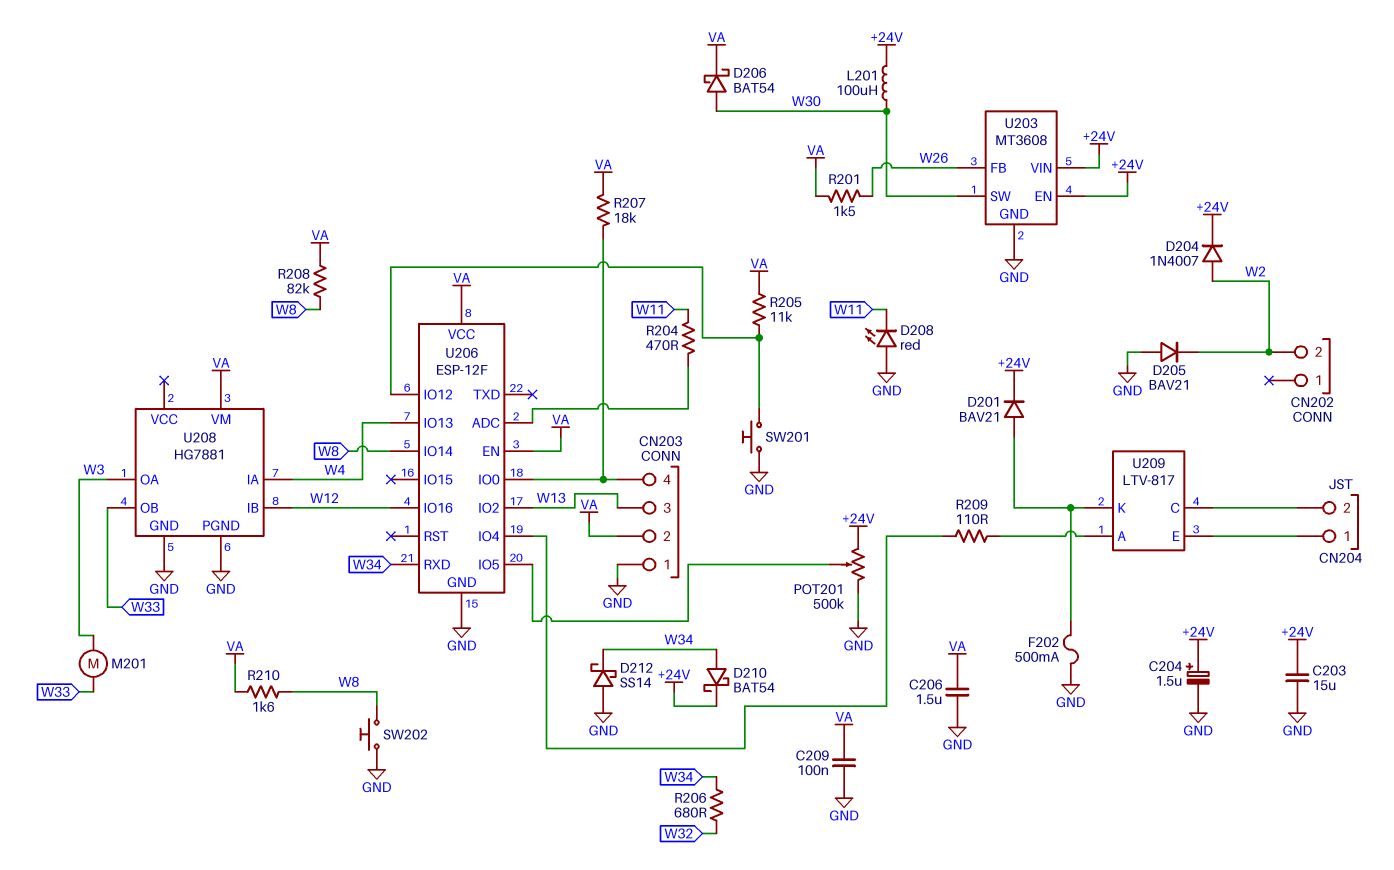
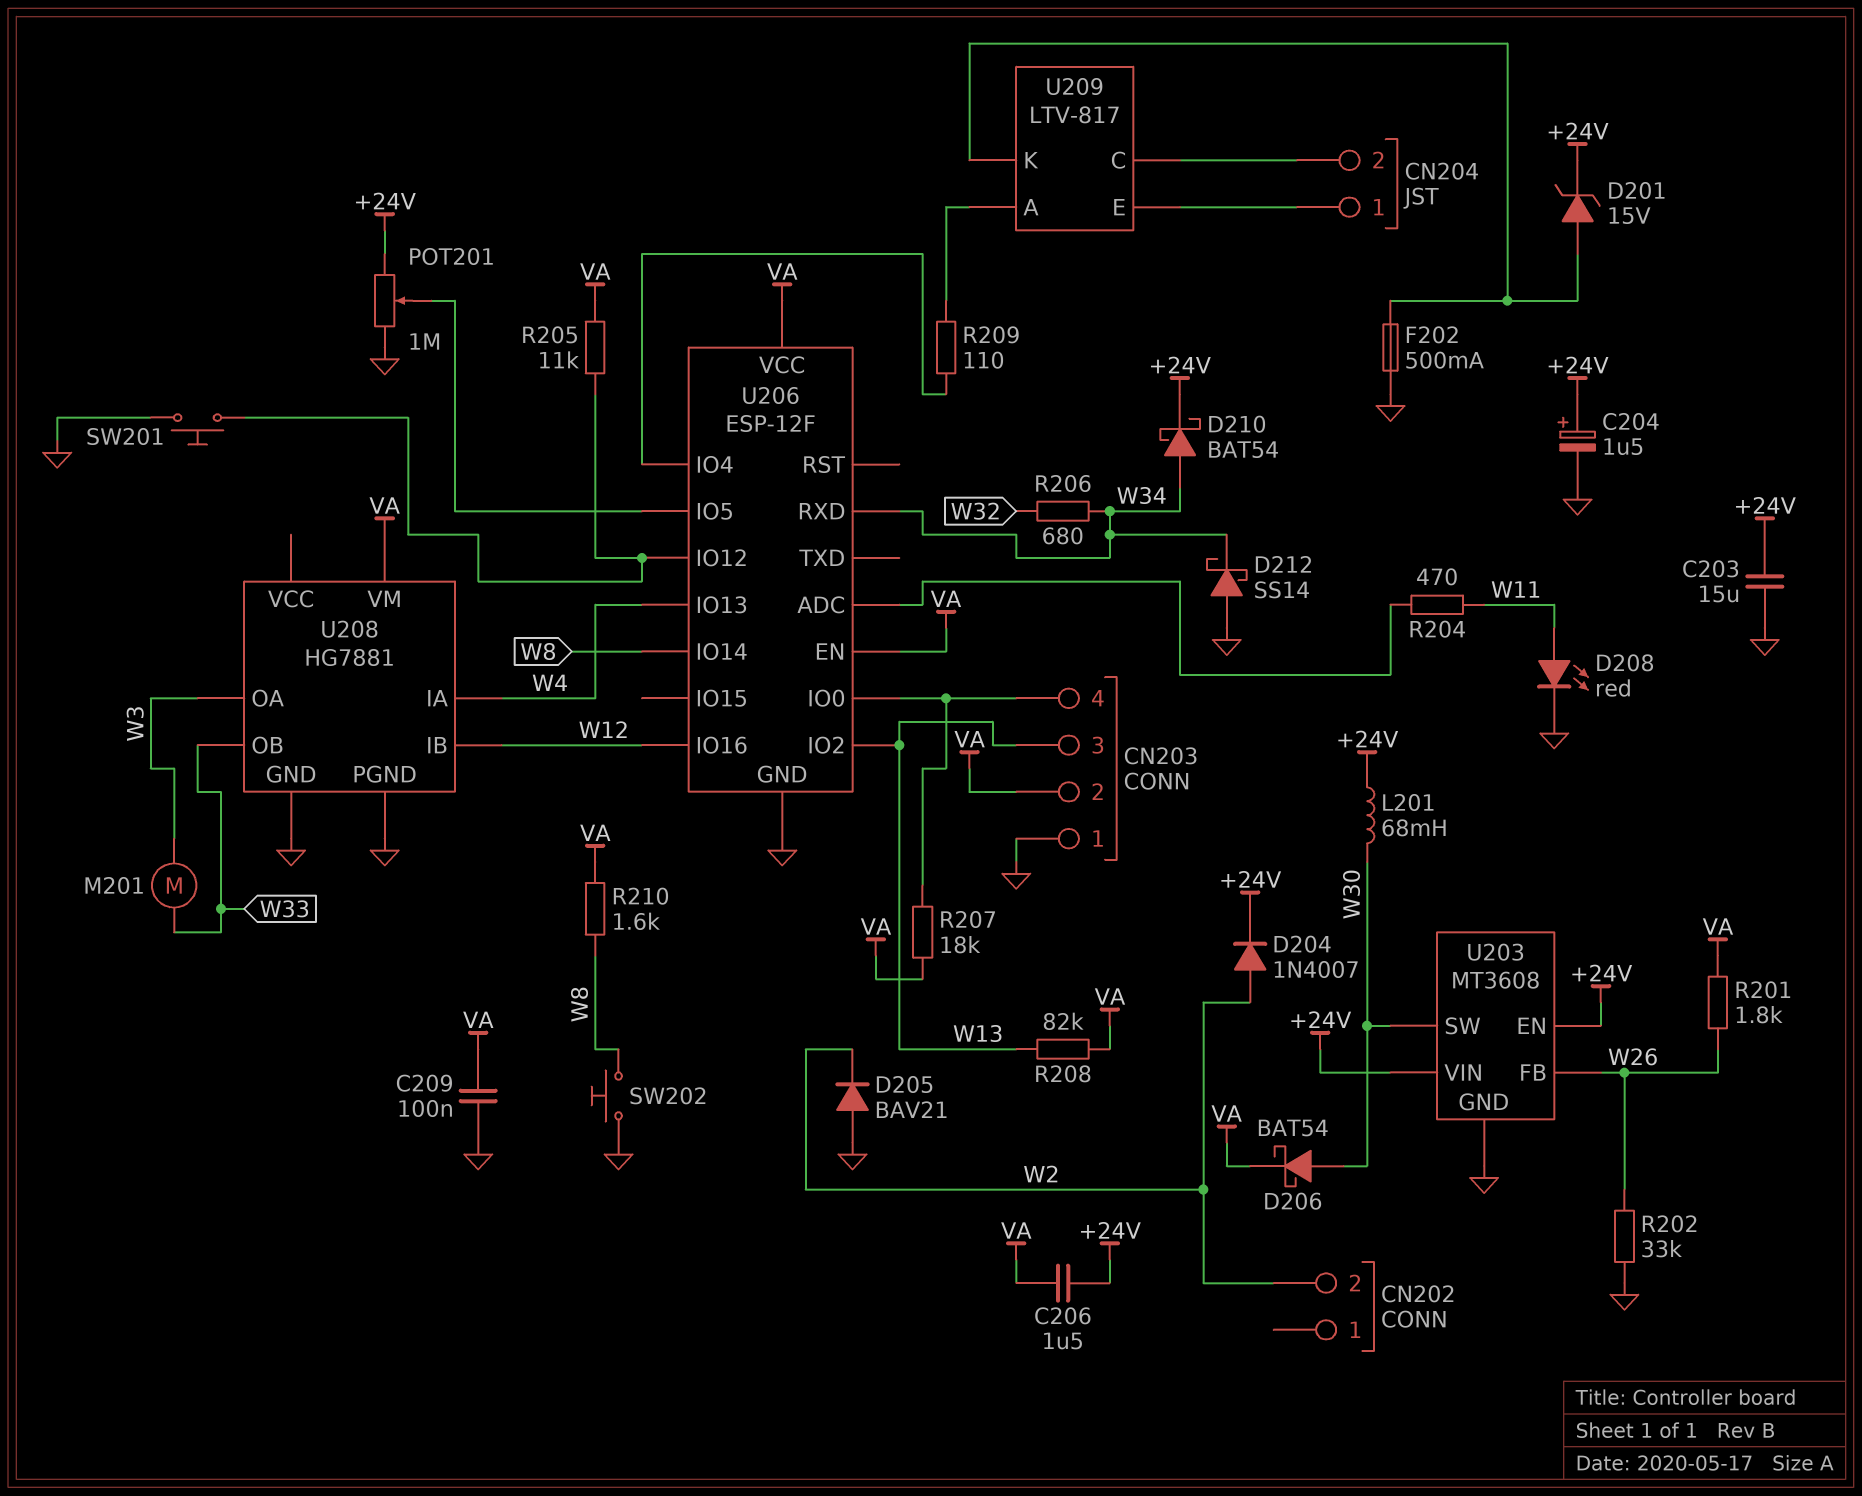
C206: 1.5uF (GND, VA) -> 1.5uF (+24V, VA)
D201: diode BAV21 (A U209/K, K +24V) -> zener 15V (A U209/K, K +24V)
D208: LED red (A GND, K W11) -> LED red (A W11, K GND)
L201: 100uH (+24V, W30) -> 68mH (+24V, W30)
POT201: 500k (+24V, GND, wiper U206/IO5) -> 1M (+24V, GND, wiper U206/IO5)
R201: 1.5k (VA, W26) -> 1.8k (VA, W26)
R202: none -> 33k (GND, W26)
R208: 82k (VA, W8) -> 82k (VA, W13)

